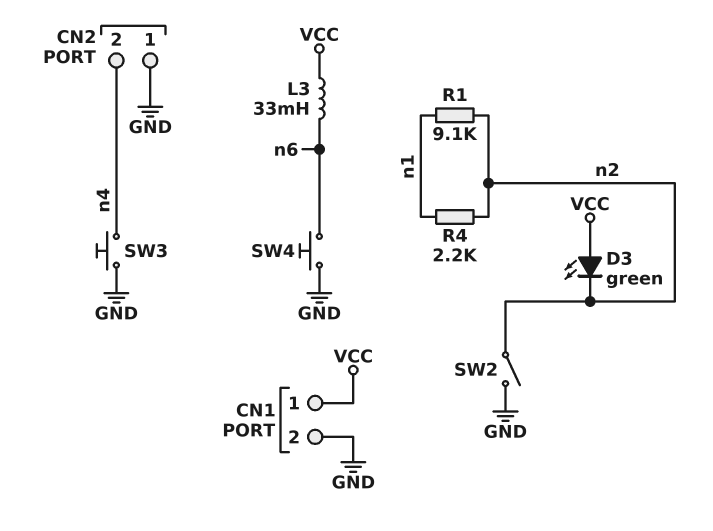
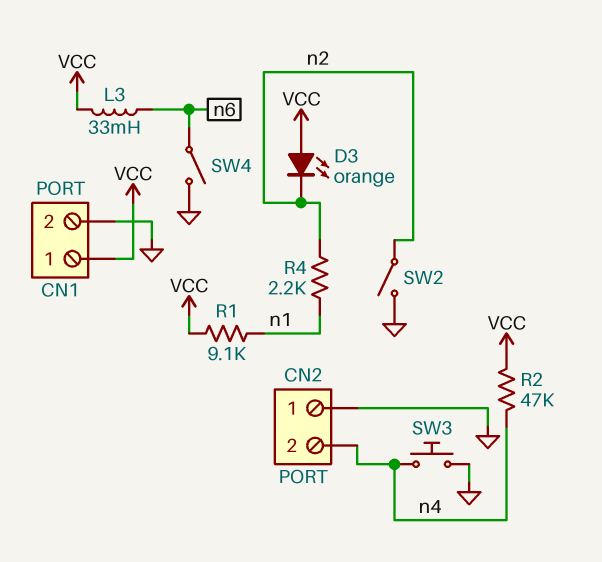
D3: LED green (A VCC, K n2) -> LED orange (A VCC, K n2)
R1: 9.1k (n1, n2) -> 9.1k (VCC, n1)
R2: none -> 47k (VCC, n4)
SW4: button (GND, n6) -> switch (GND, n6)

